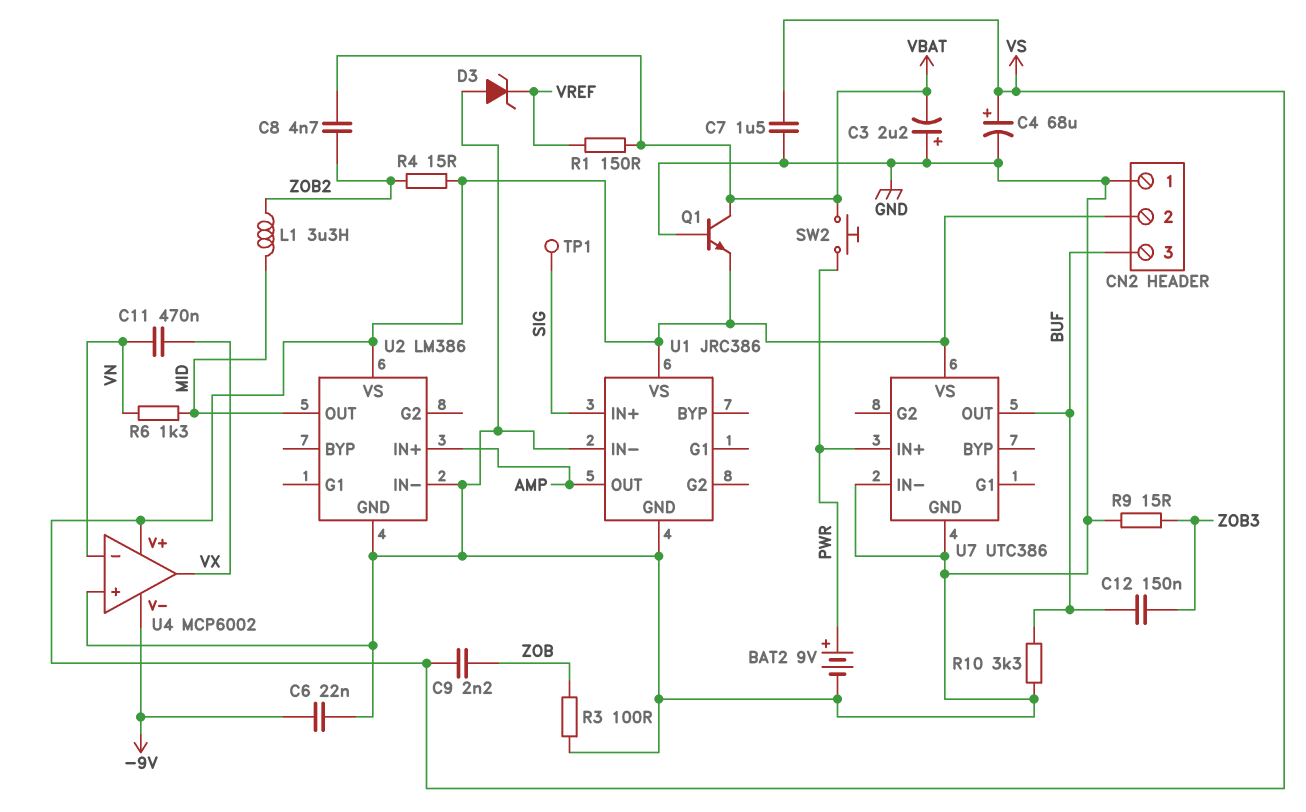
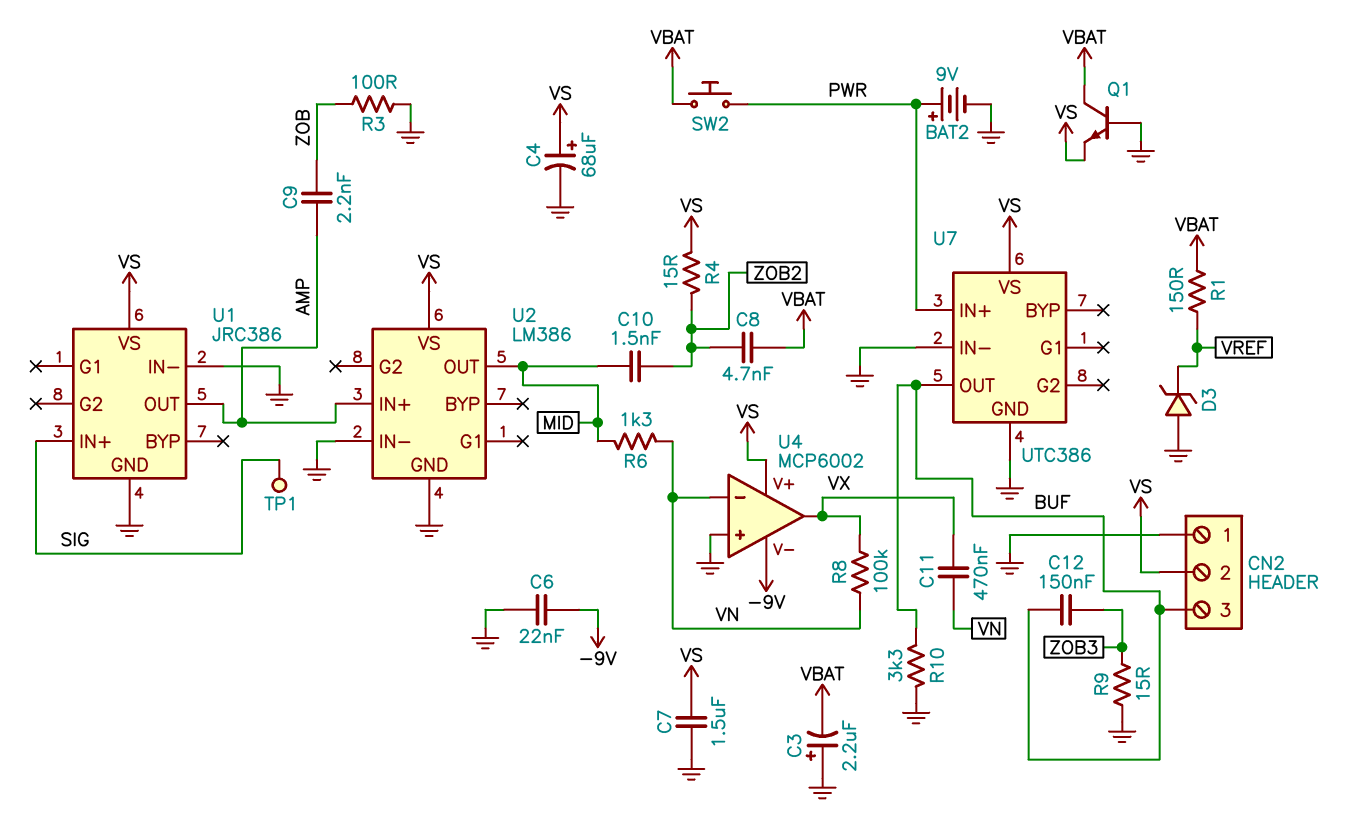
C9: 2.2nF (VS, ZOB) -> 2.2nF (AMP, ZOB)
C10: none -> 1.5nF (MID, ZOB2)
L1: 3.3uH (MID, ZOB2) -> none
R8: none -> 100k (VN, VX)

